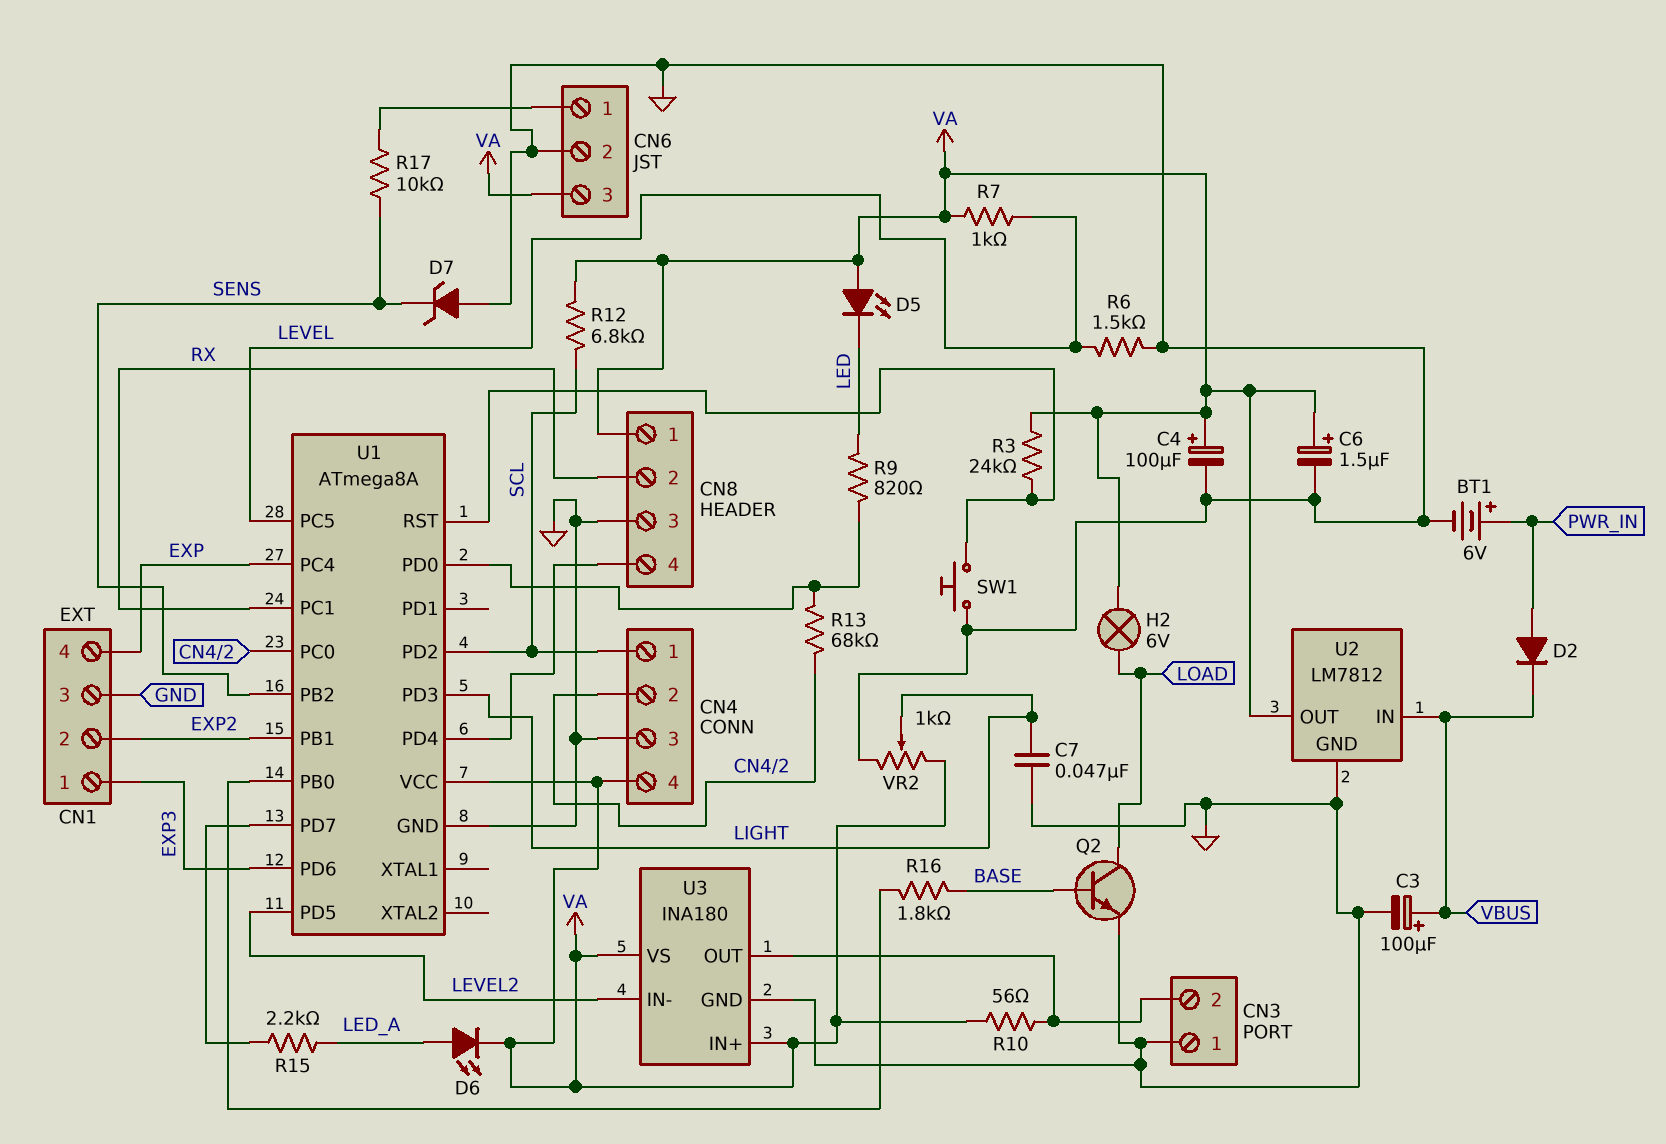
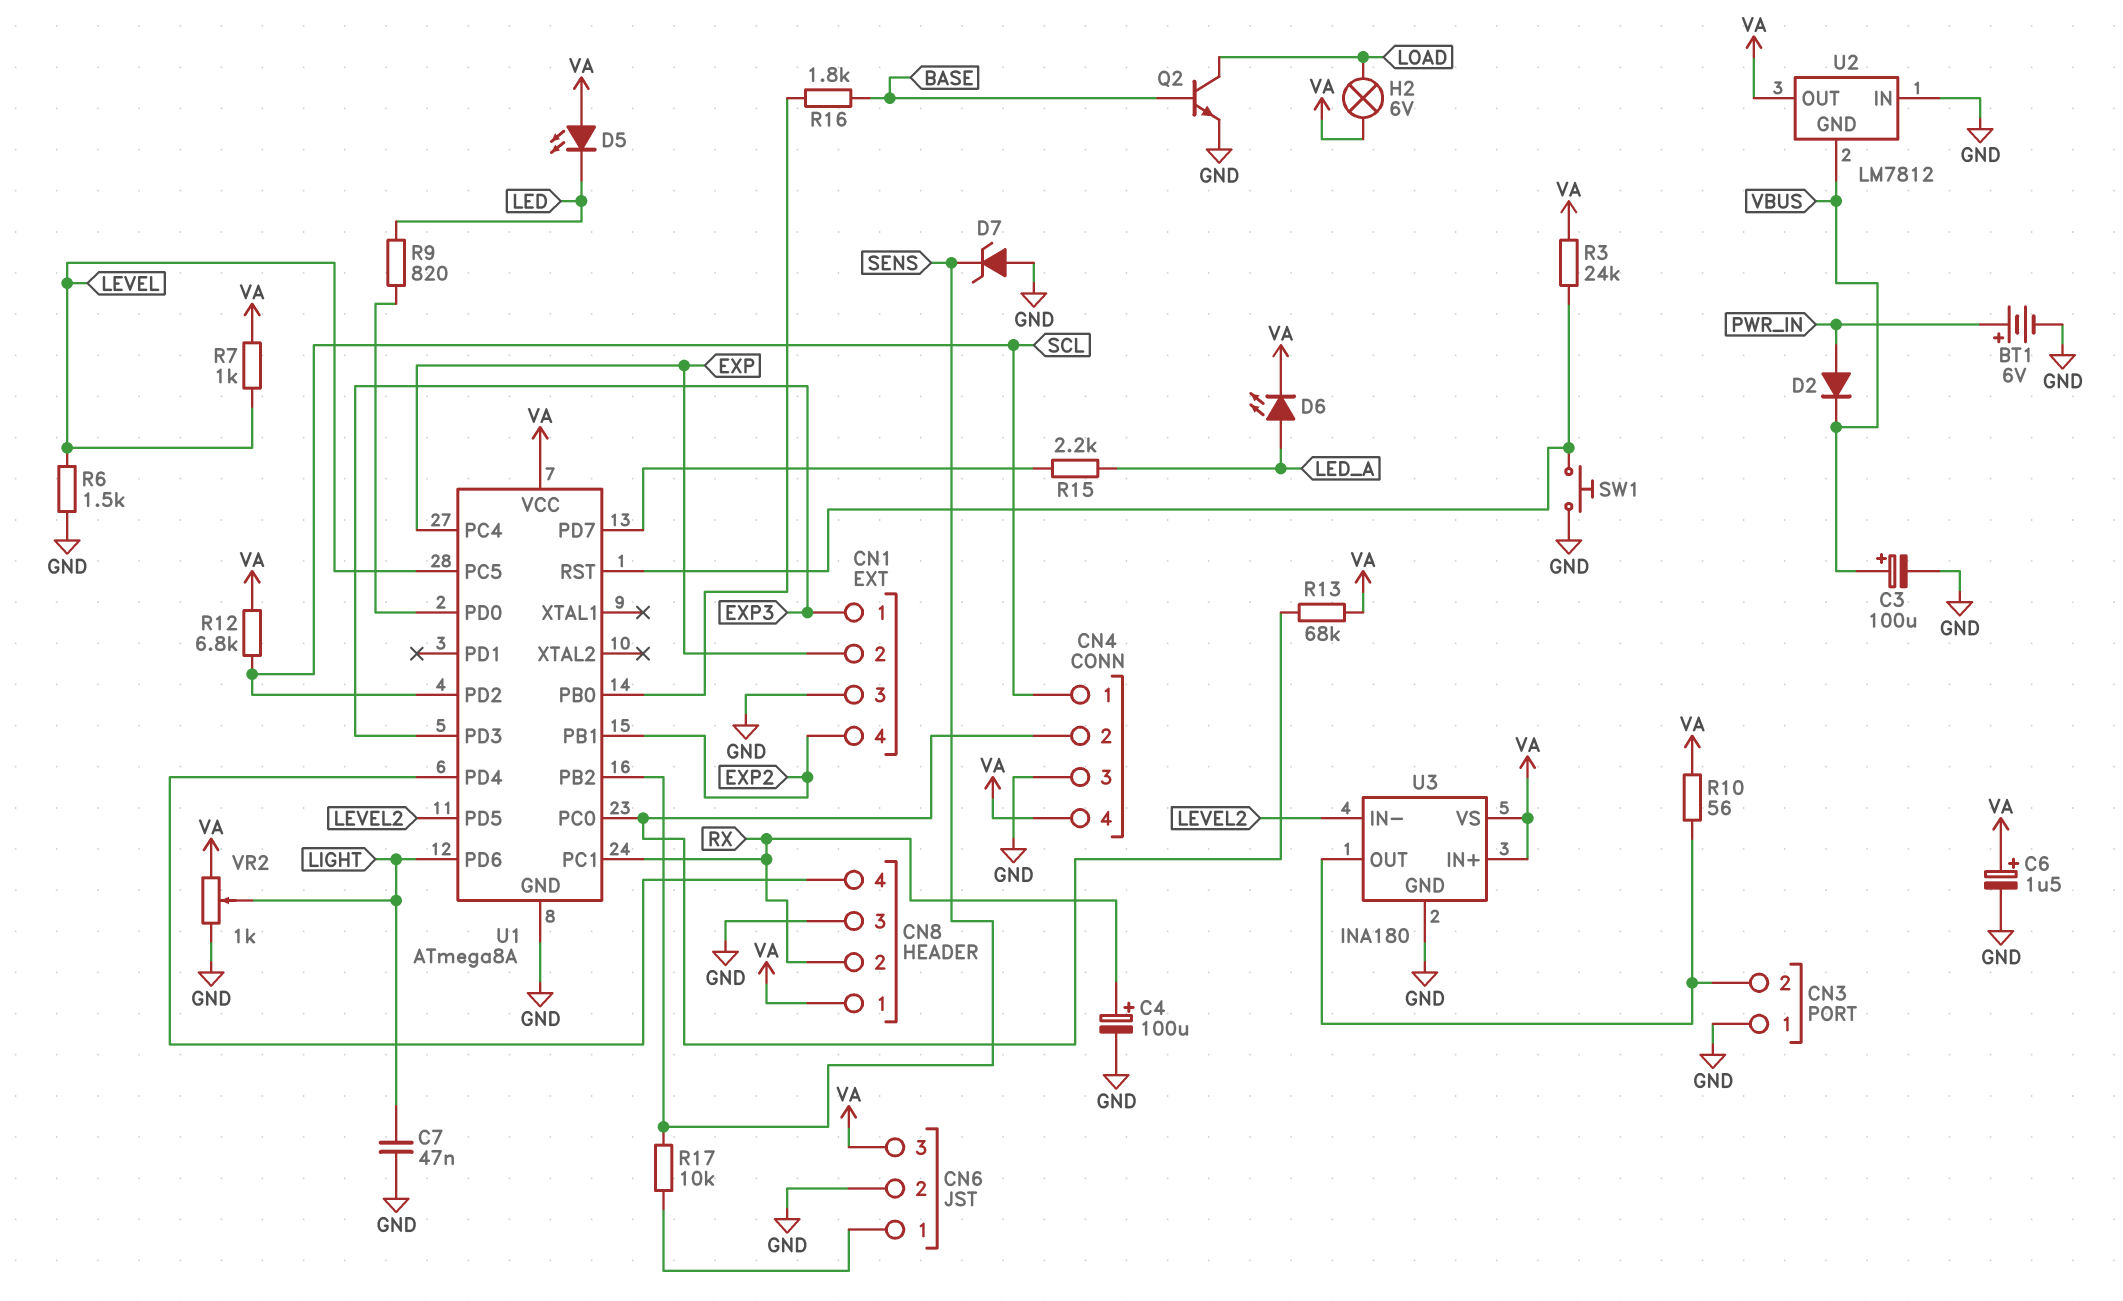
C4: 100uF (plus VA, minus GND) -> 100uF (plus RX, minus GND)
CN1 pin 2: EXP2 -> EXP
CN1 pin 4: EXP -> EXP2
R13: 68k (CN4/2, U1/PD0) -> 68k (CN4/2, VA)
U1 pin PD3: LIGHT -> EXP3
U1 pin PD6: EXP3 -> LIGHT
U2 pin GND: GND -> VBUS
U2 pin IN: VBUS -> GND

